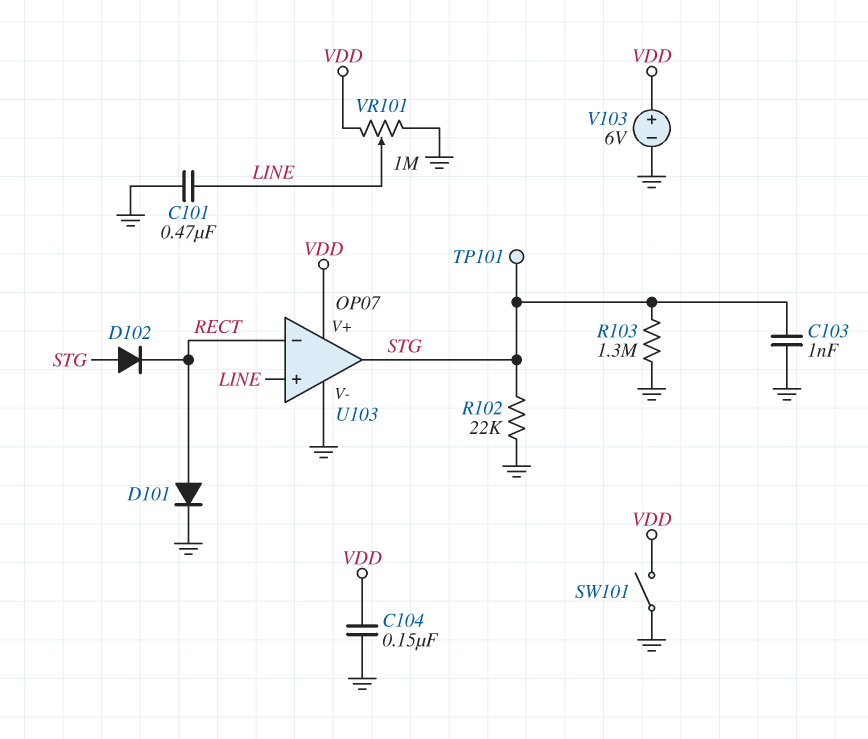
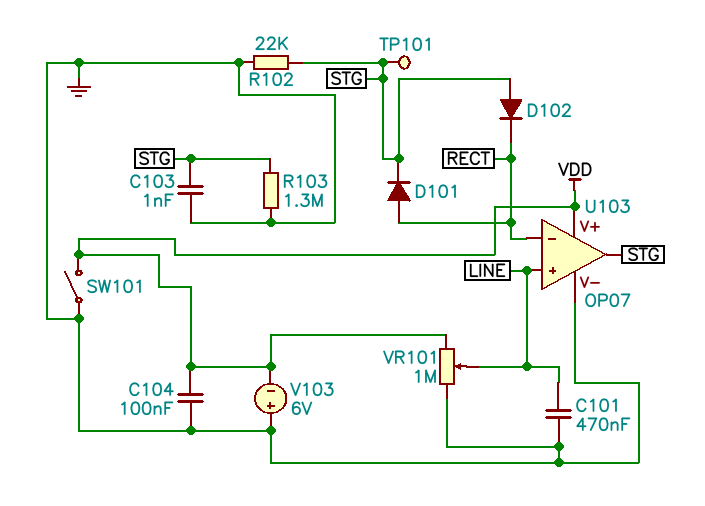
C104: 150nF (GND, VDD) -> 100nF (GND, VDD)
D101: diode (A RECT, K GND) -> diode (A RECT, K STG)
V103: 6V (plus VDD, minus GND) -> 6V (plus GND, minus VDD)

